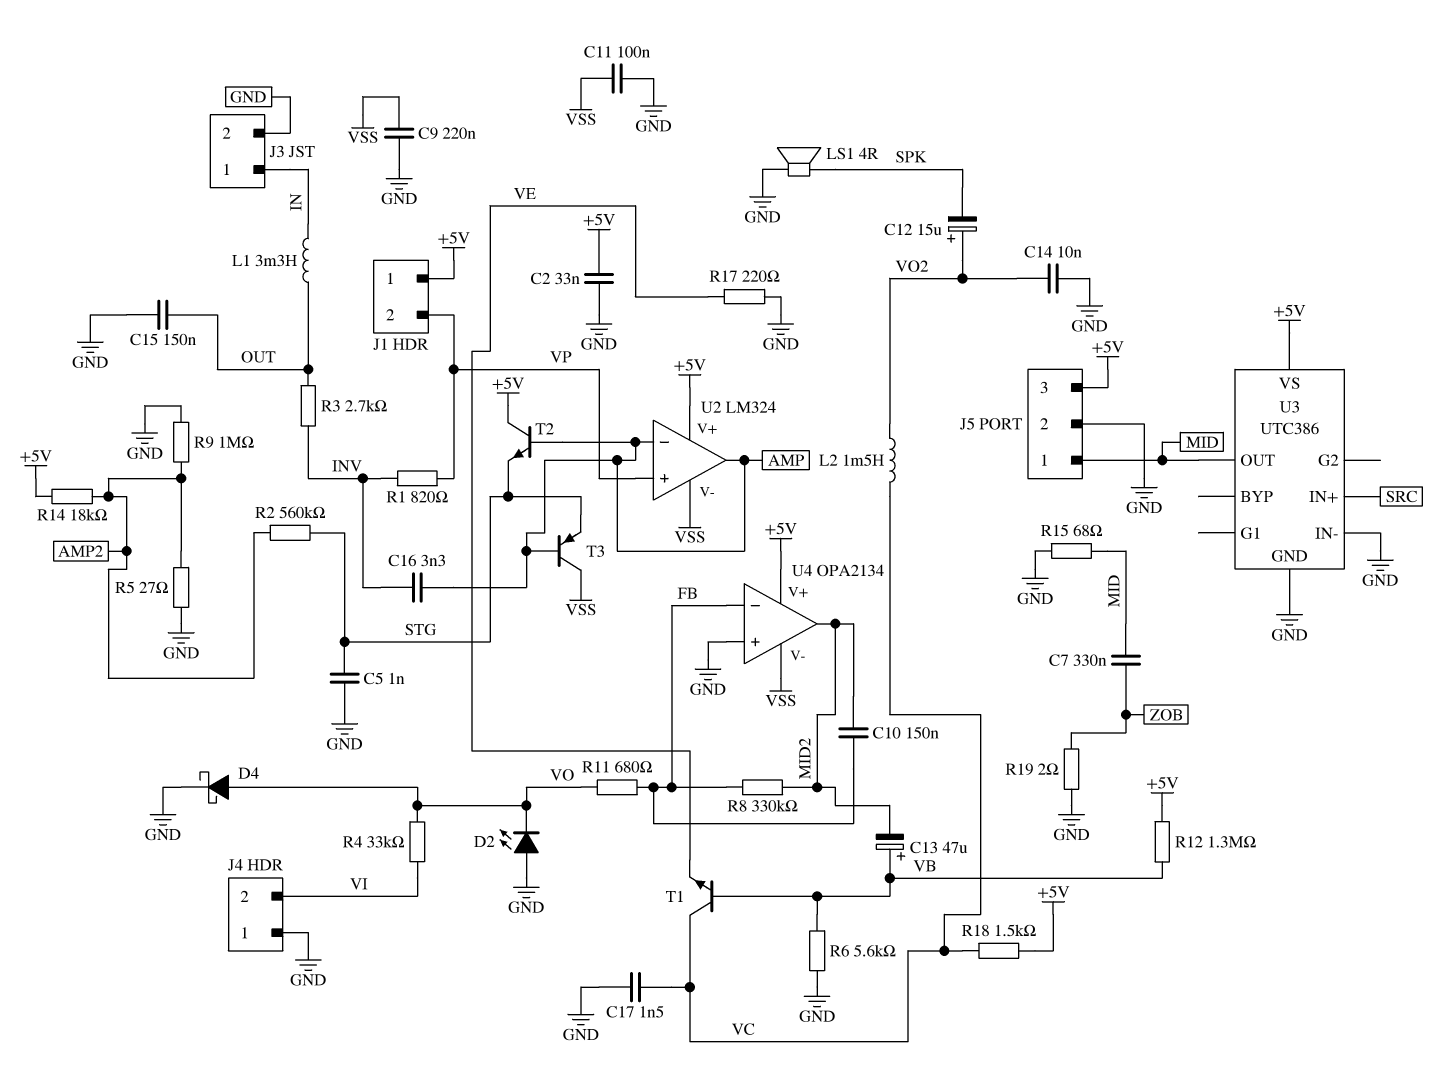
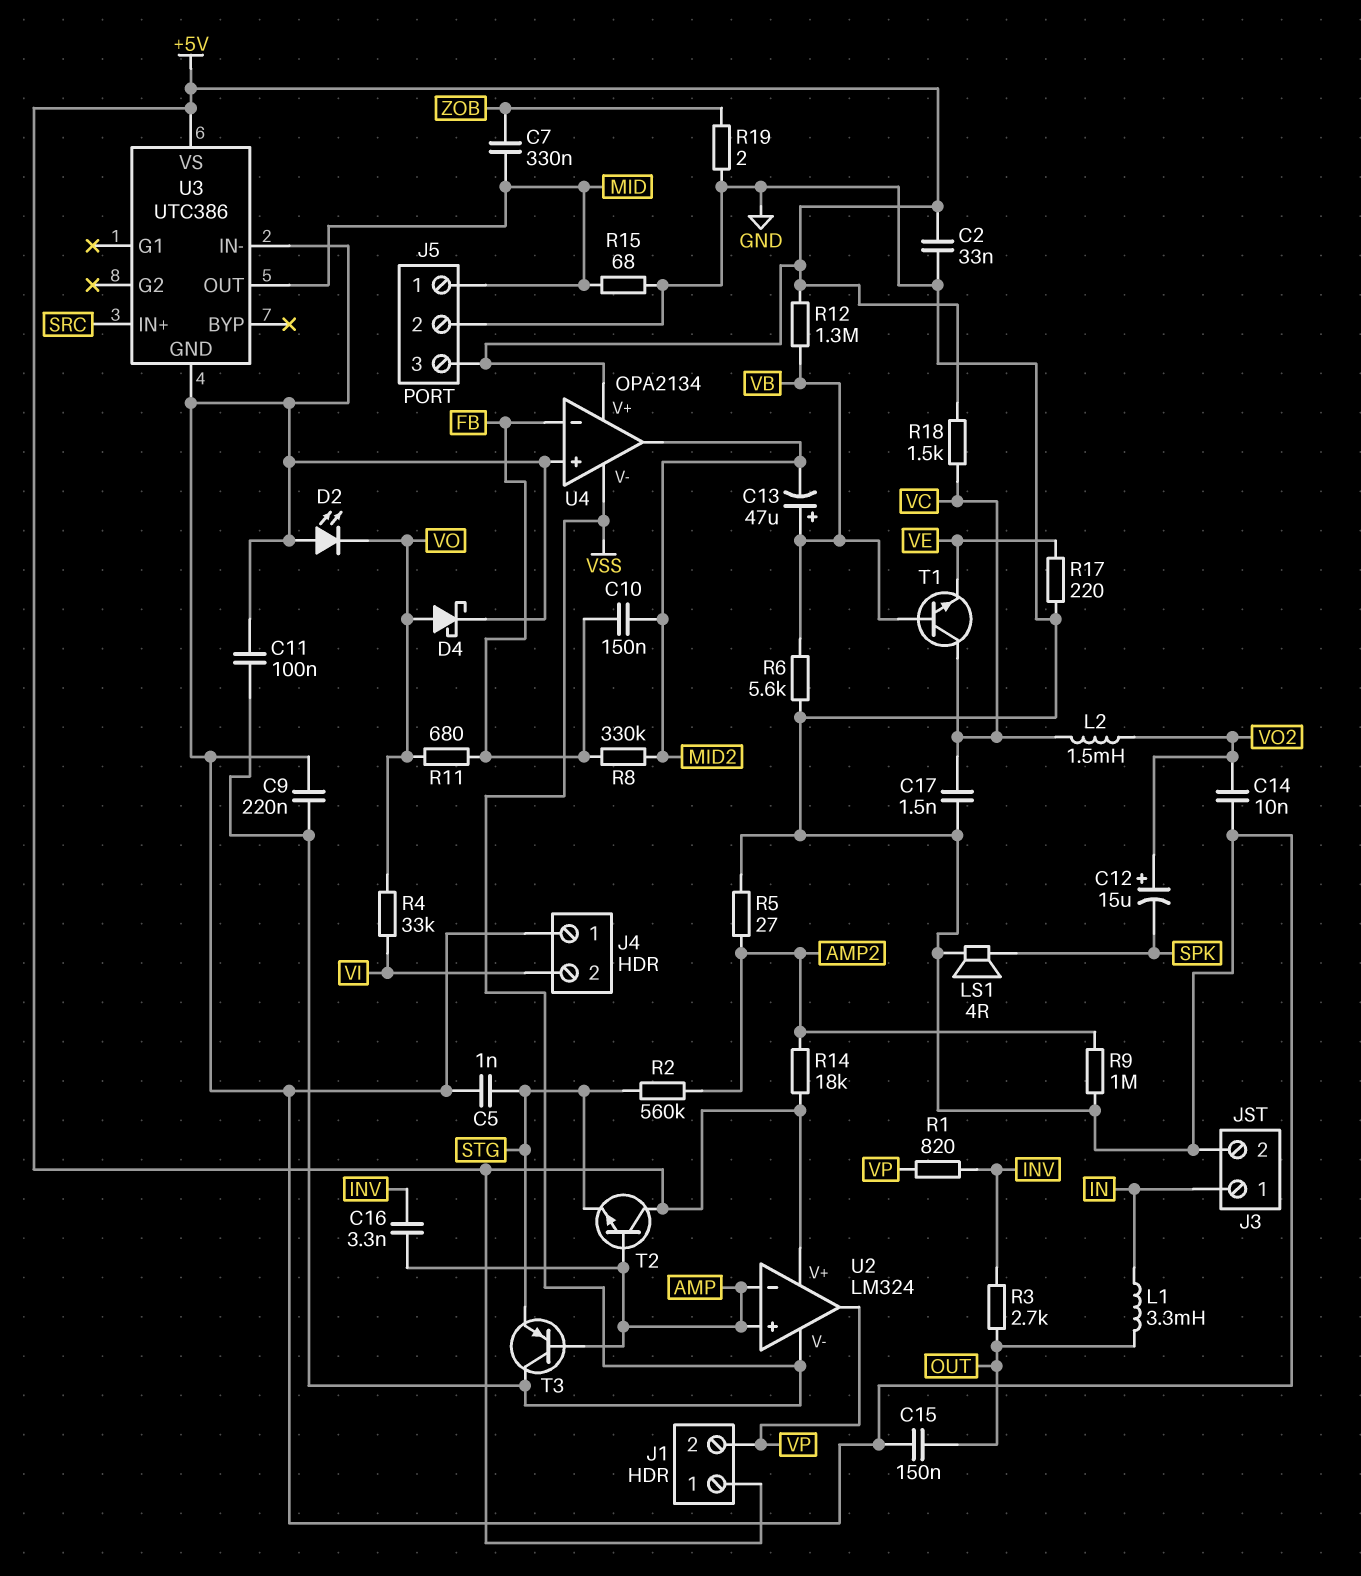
U2 pin in+: VP -> AMP
U2 pin out: AMP -> VP

